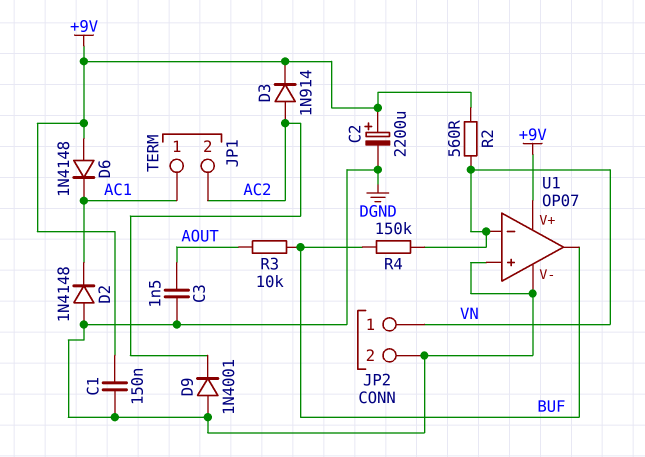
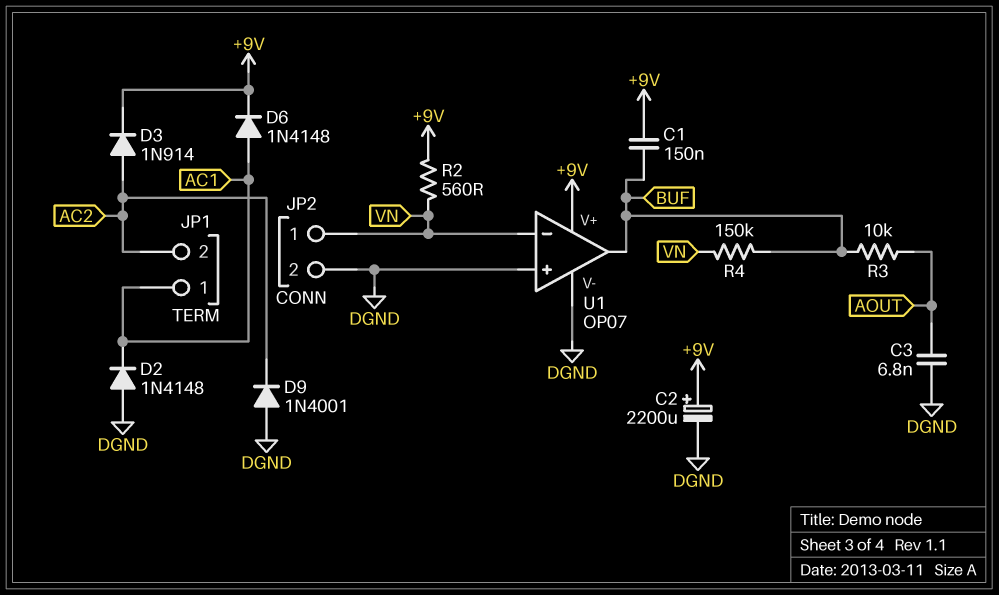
C1: 150nF (+9V, DGND) -> 150nF (+9V, BUF)
C3: 1.5nF (AOUT, DGND) -> 6.8nF (AOUT, DGND)
D6: diode 1N4148 (A +9V, K AC1) -> diode 1N4148 (A AC1, K +9V)

